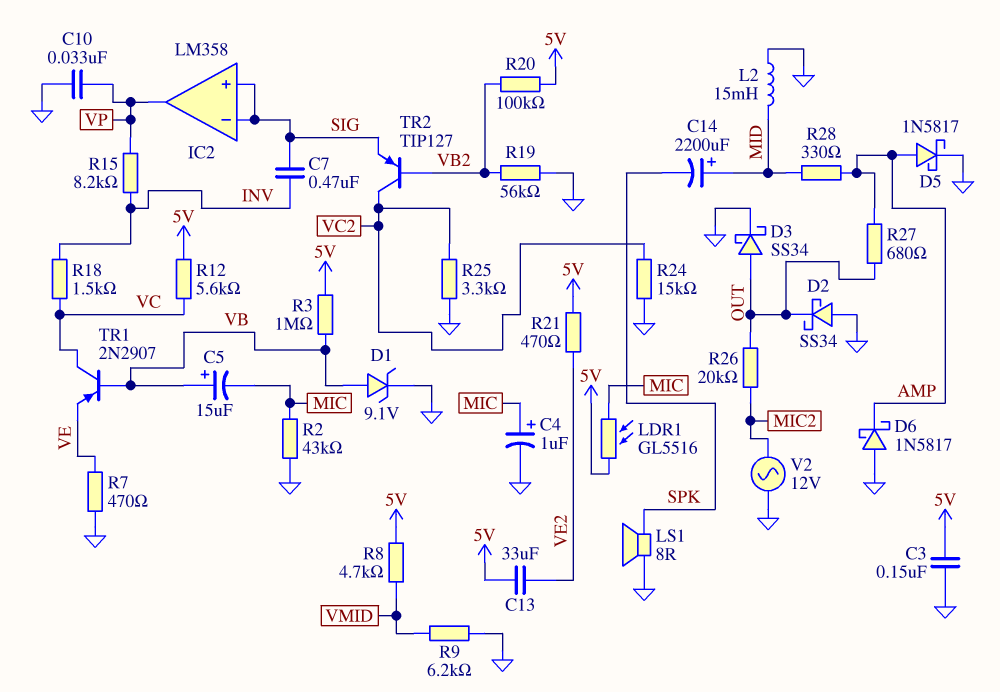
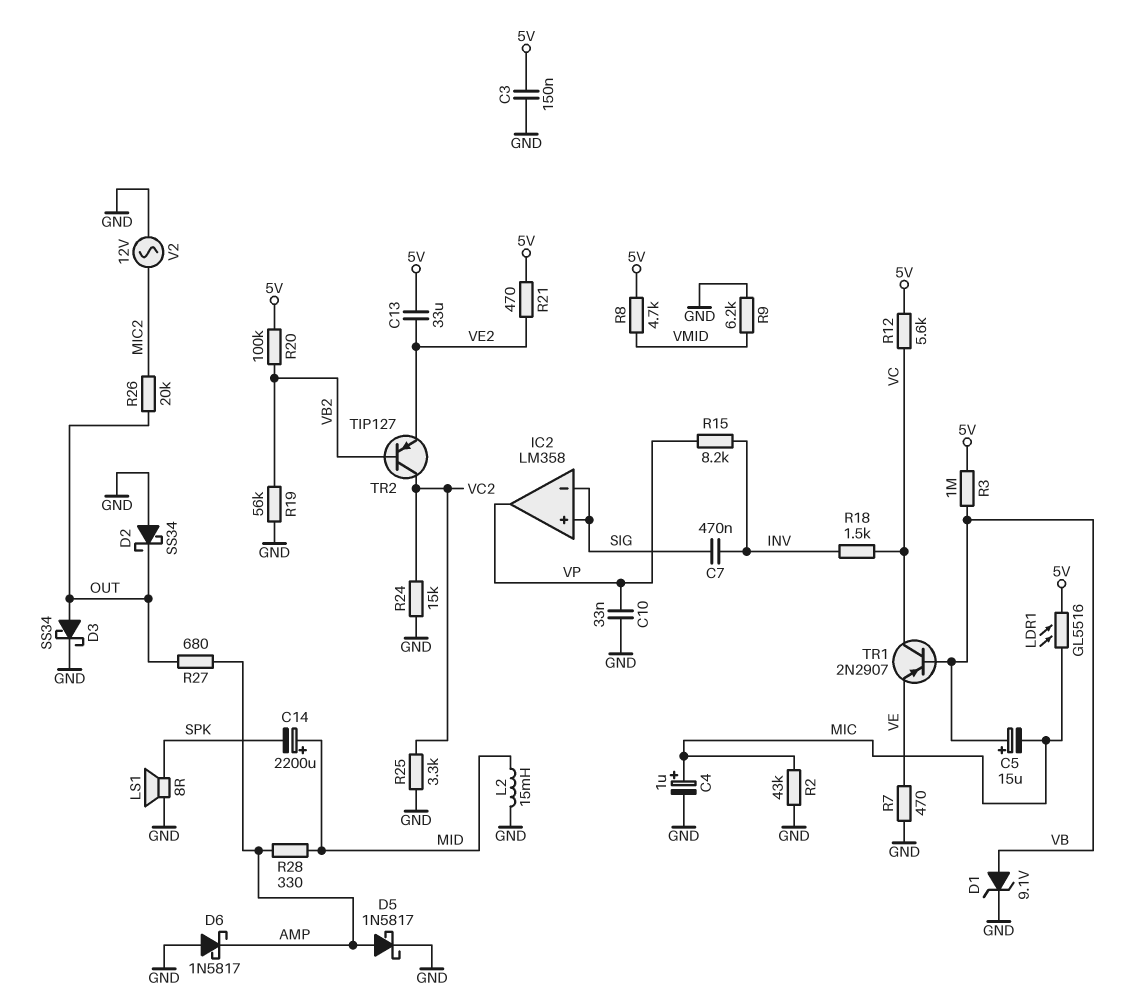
TR2: PNP TIP127 (B VB2, C VC2, E SIG) -> PNP TIP127 (B VB2, C VC2, E VE2)

